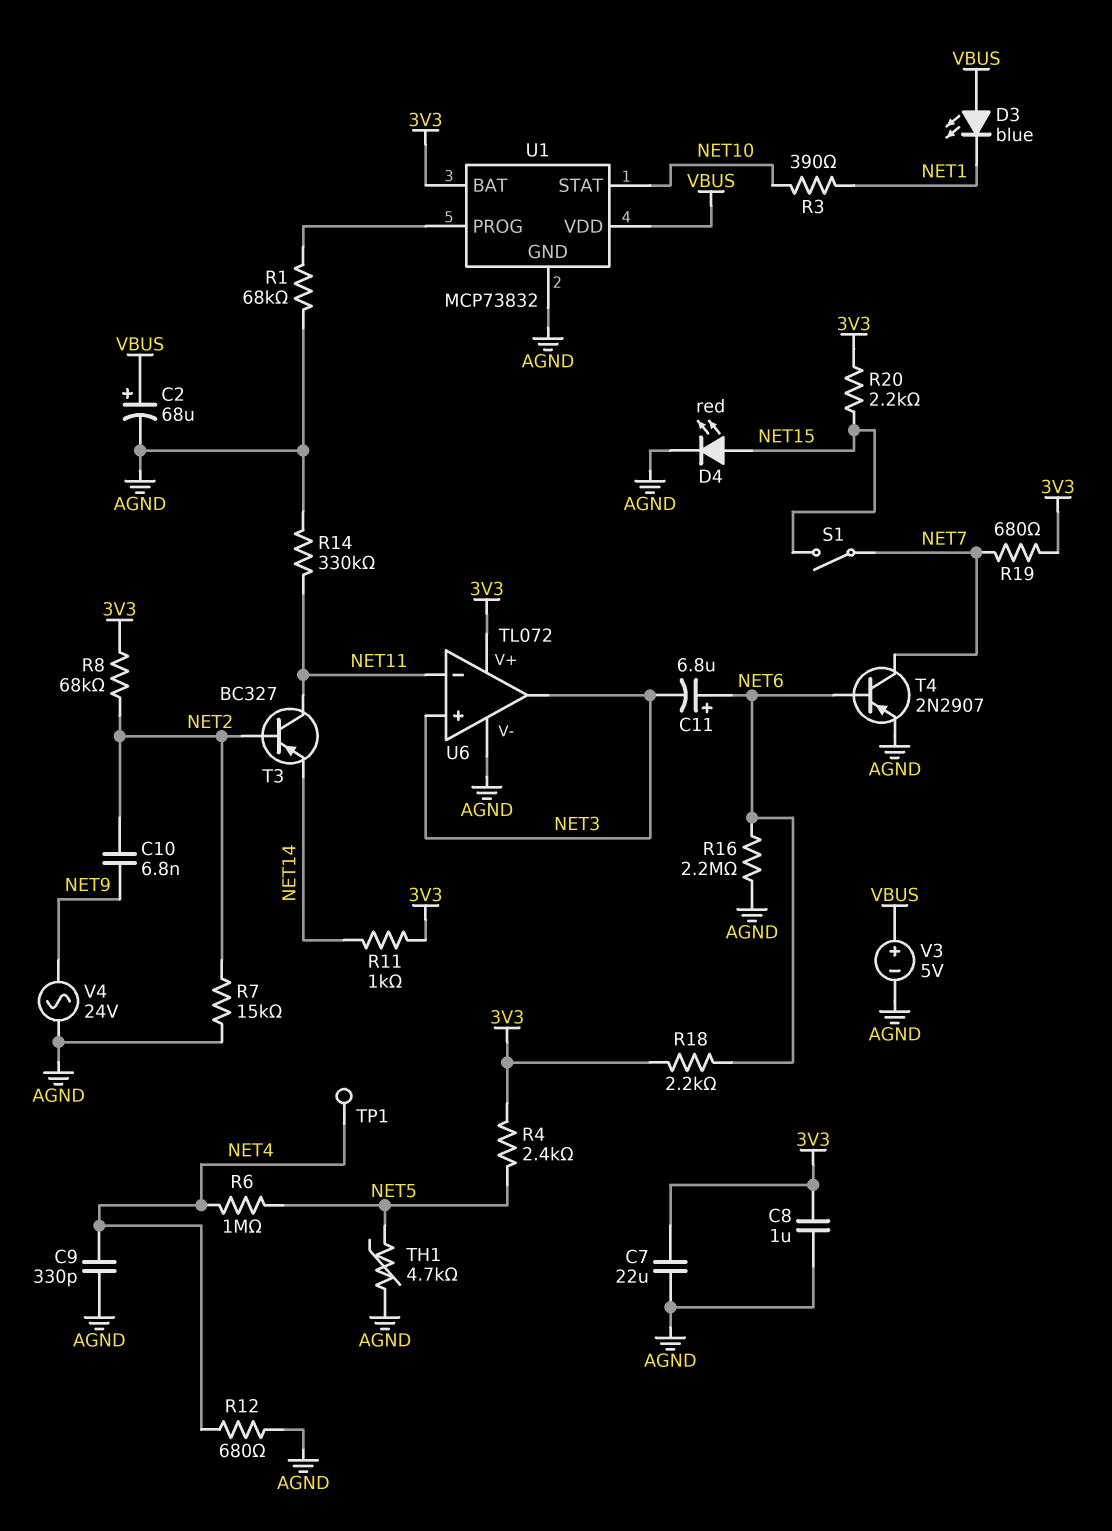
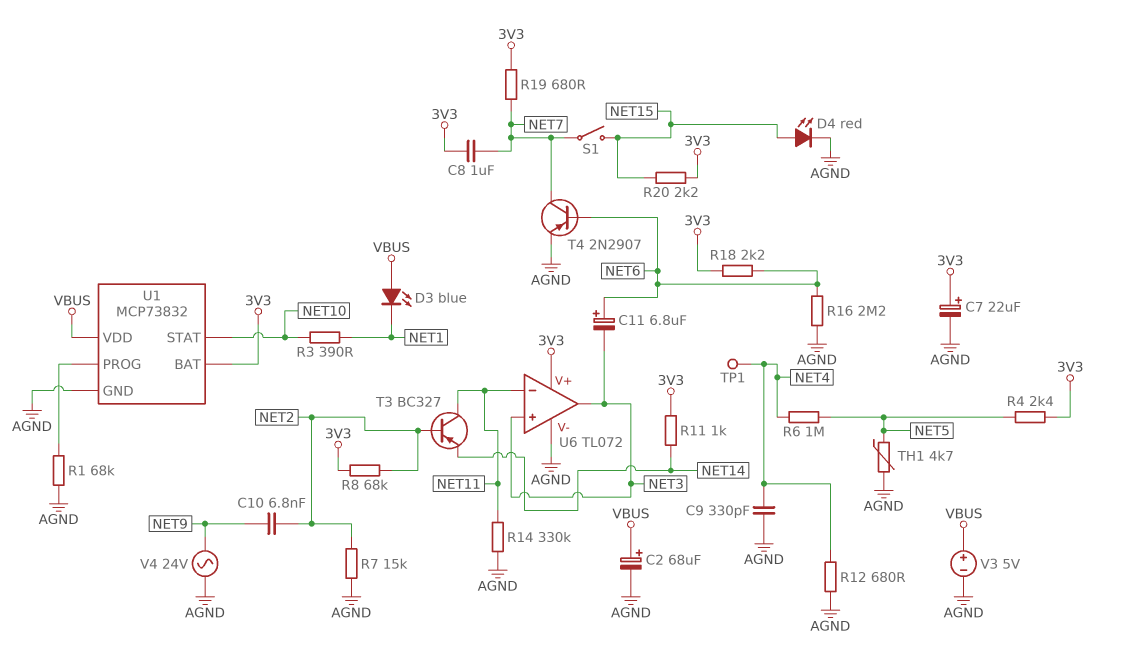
C7: 22uF (3V3, AGND) -> 22uF (plus 3V3, minus AGND)
C8: 1uF (3V3, AGND) -> 1uF (3V3, NET7)

